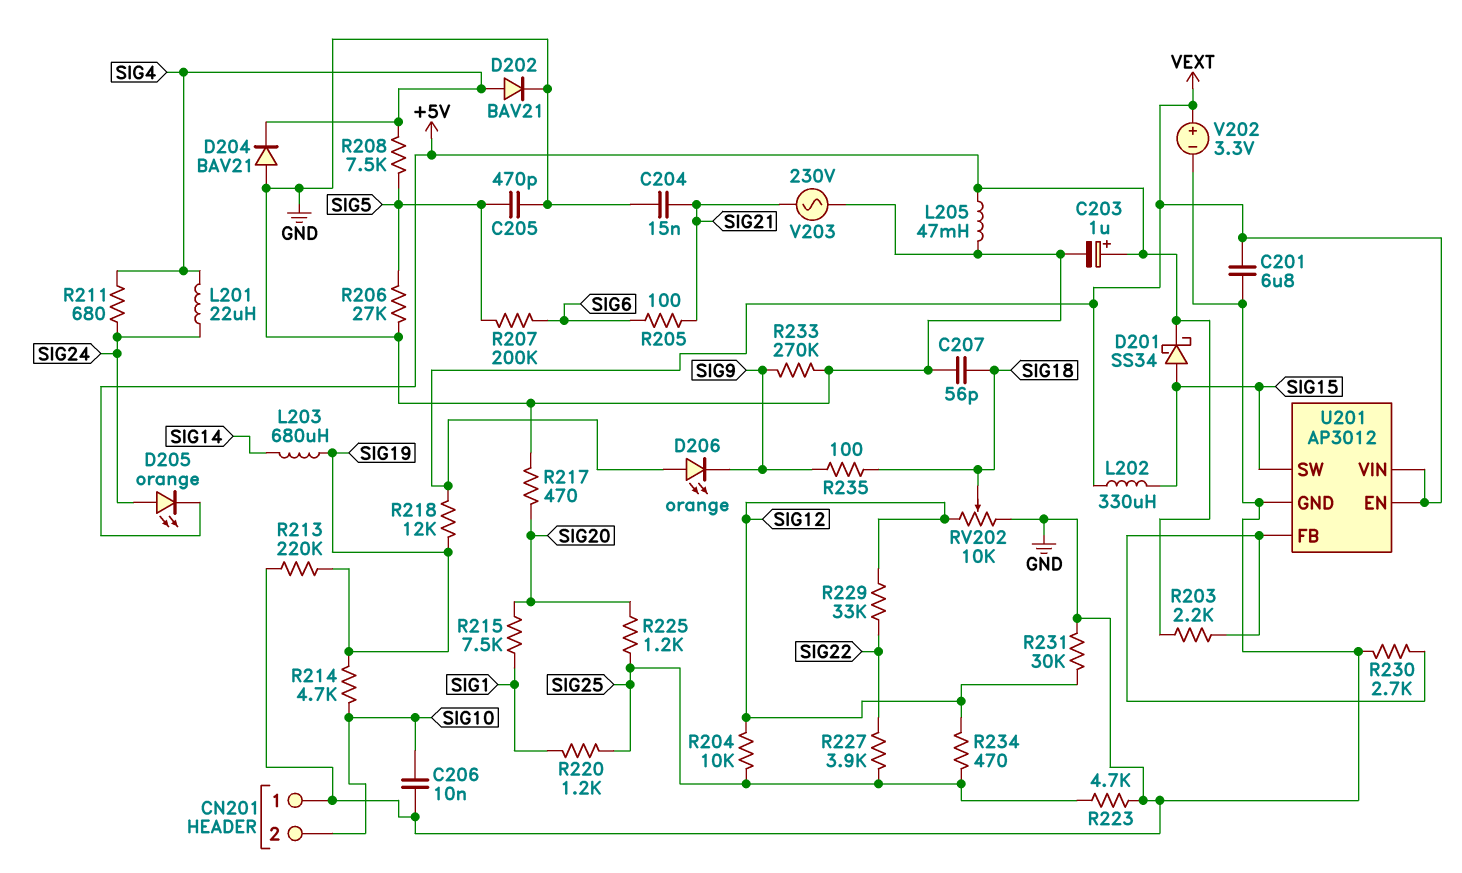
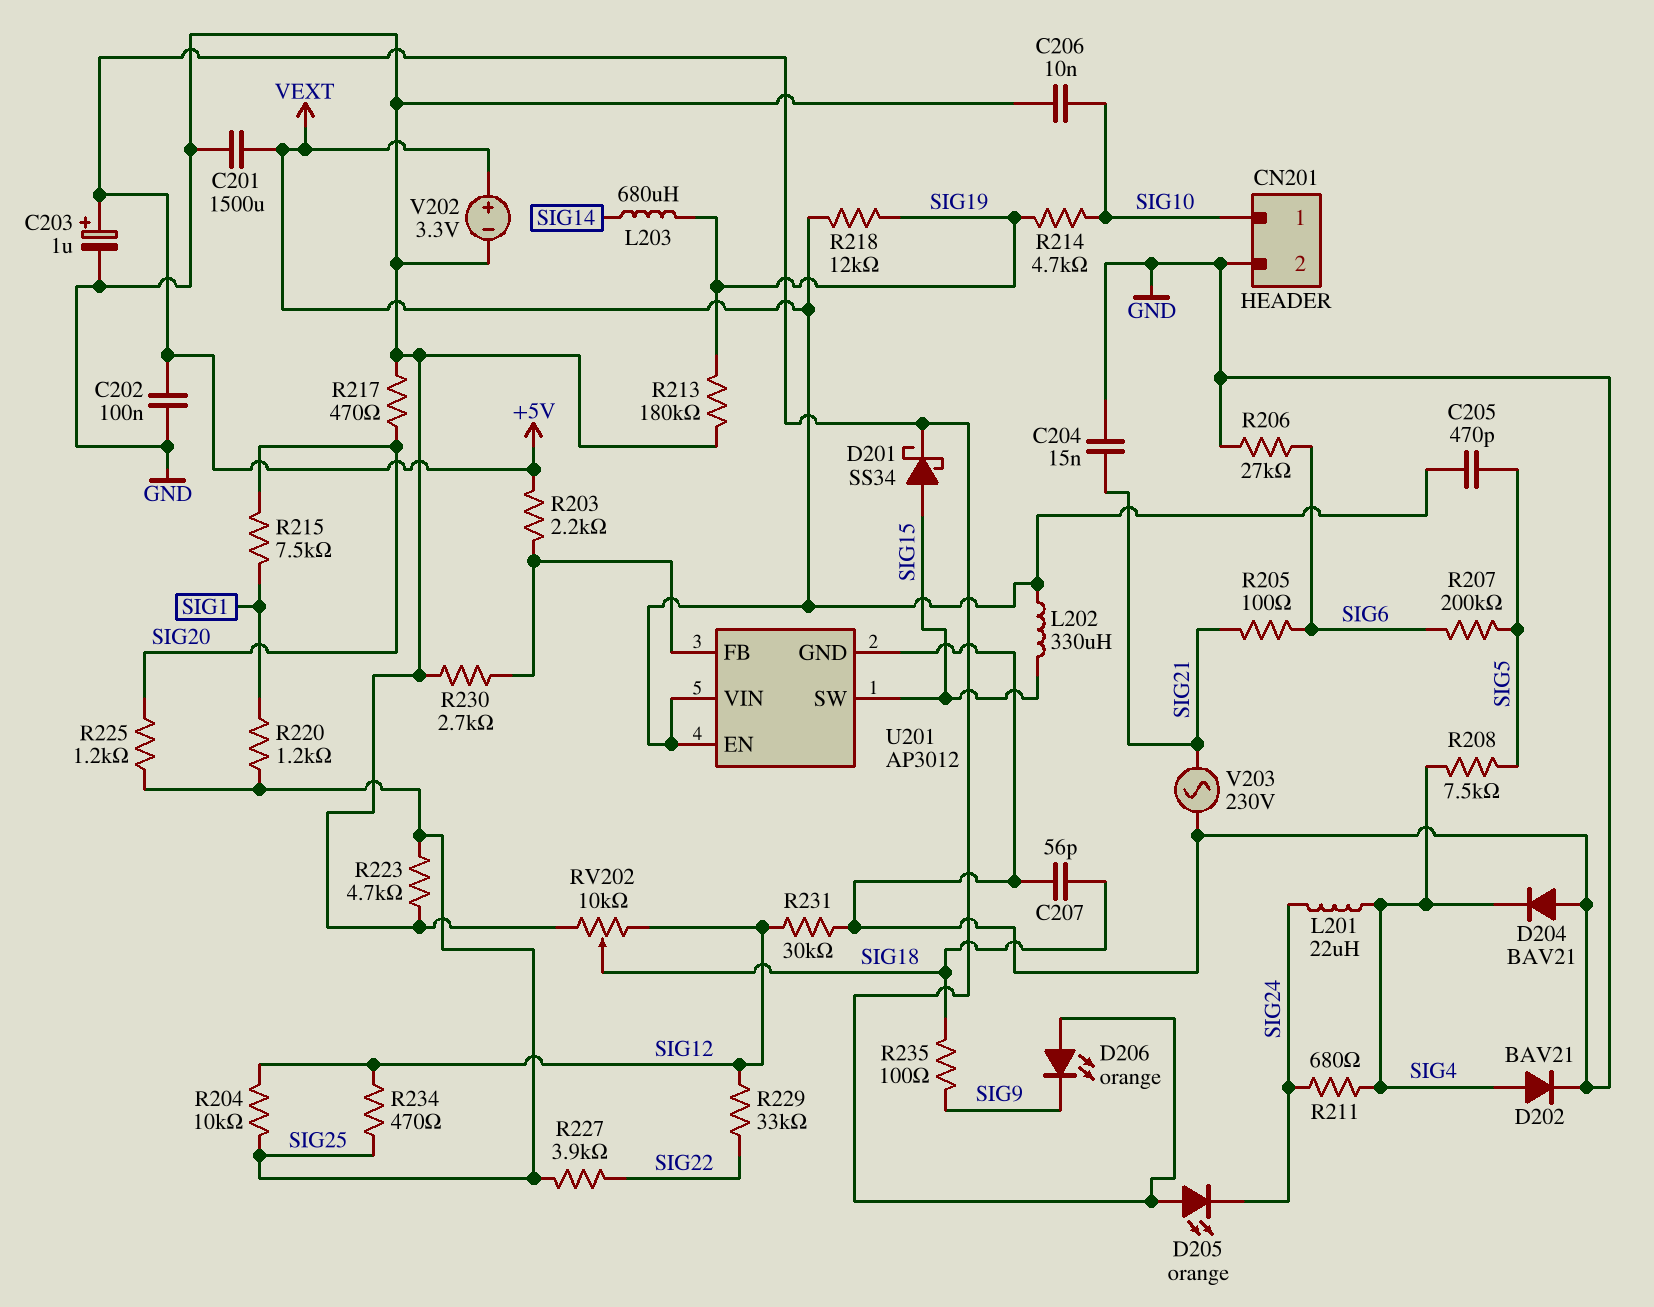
C201: 6.8uF (GND, VEXT) -> 1500uF (GND, VEXT)
C202: none -> 100nF (+5V, GND)
C205: 470pF (GND, SIG5) -> 470pF (SIG5, VEXT)
CN201 pin 1: GND -> SIG10
CN201 pin 2: SIG10 -> GND
D205: LED orange (A SIG24, K +5V) -> LED orange (A +5V, K SIG24)
D206: LED orange (A VEXT, K SIG9) -> LED orange (A +5V, K SIG9)
L205: 47mH (+5V, GND) -> none
R206: 27k (GND, SIG5) -> 27k (GND, SIG6)
R213: 220k (GND, SIG19) -> 180k (GND, SIG19)
R233: 270k (GND, SIG9) -> none

